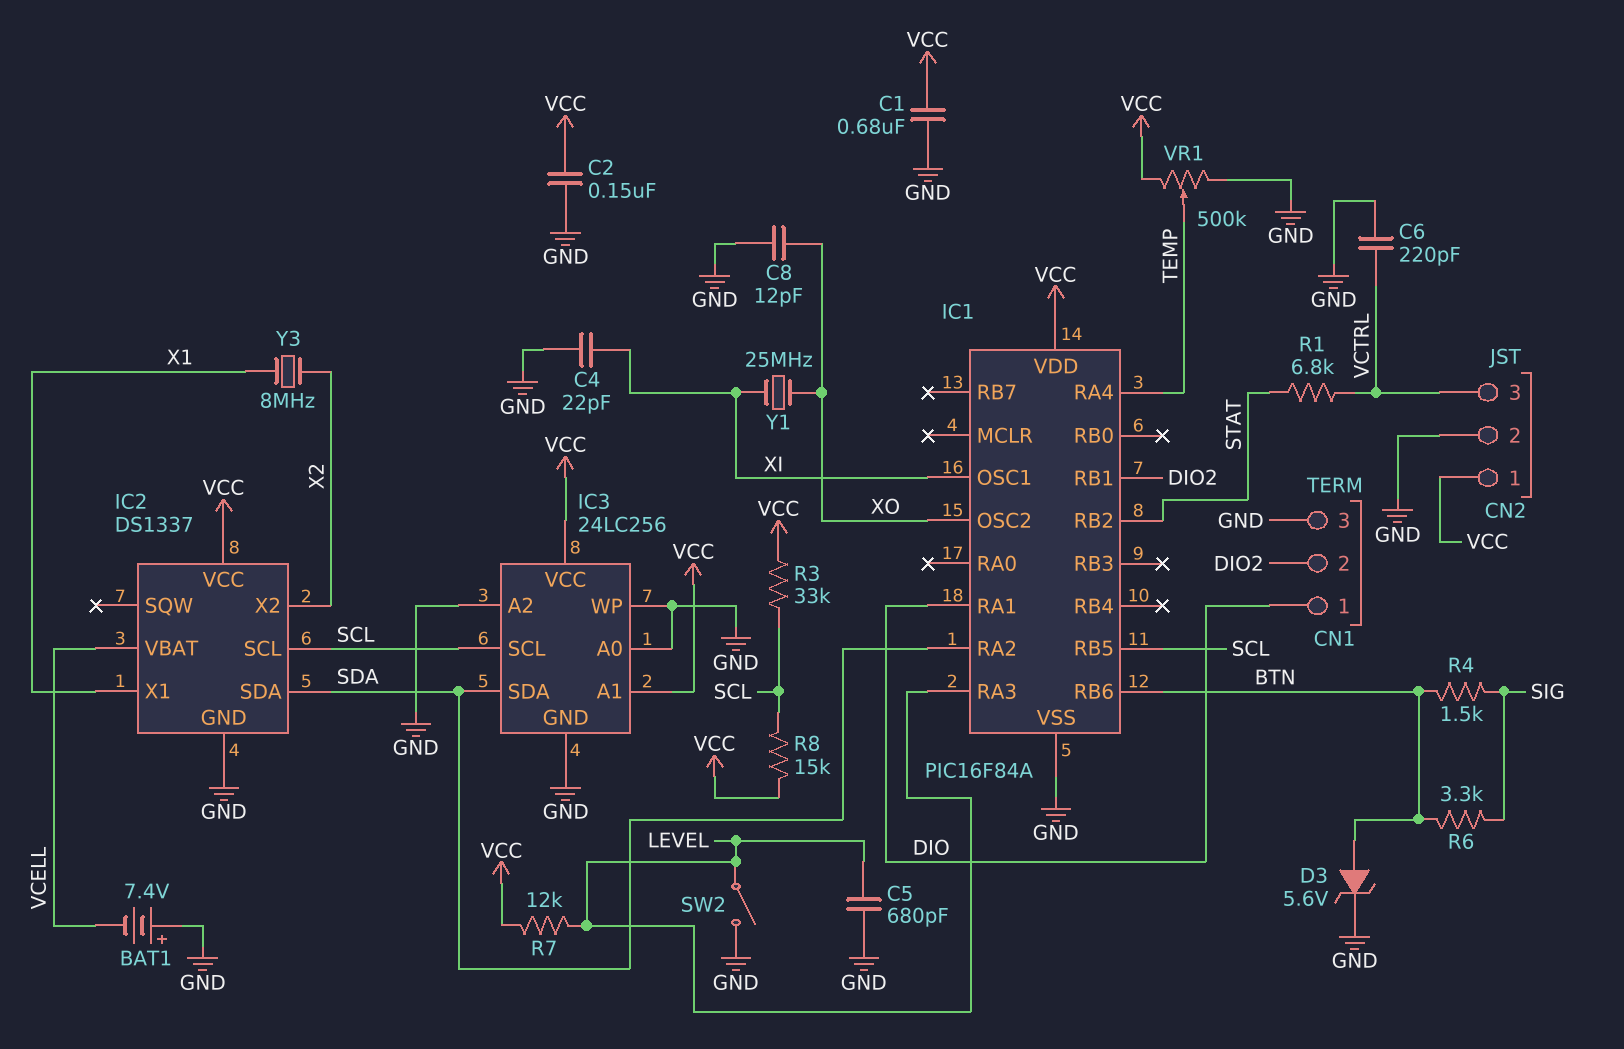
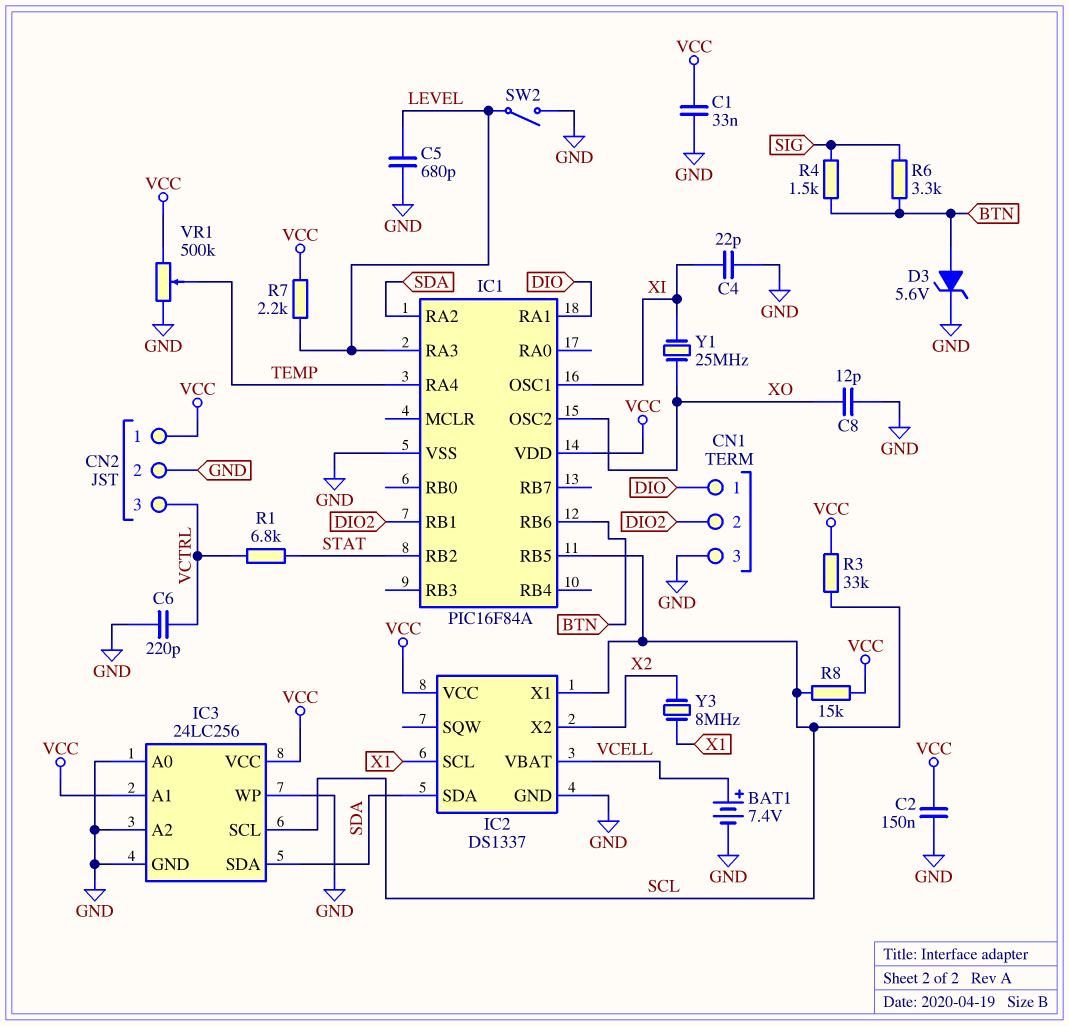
BAT1: 7.4V (plus GND, minus VCELL) -> 7.4V (plus VCELL, minus GND)
C1: 680nF (GND, VCC) -> 33nF (GND, VCC)
IC2 pin SCL: SCL -> X1
IC2 pin X1: X1 -> SCL
R7: 12k (LEVEL, VCC) -> 2.2k (LEVEL, VCC)

